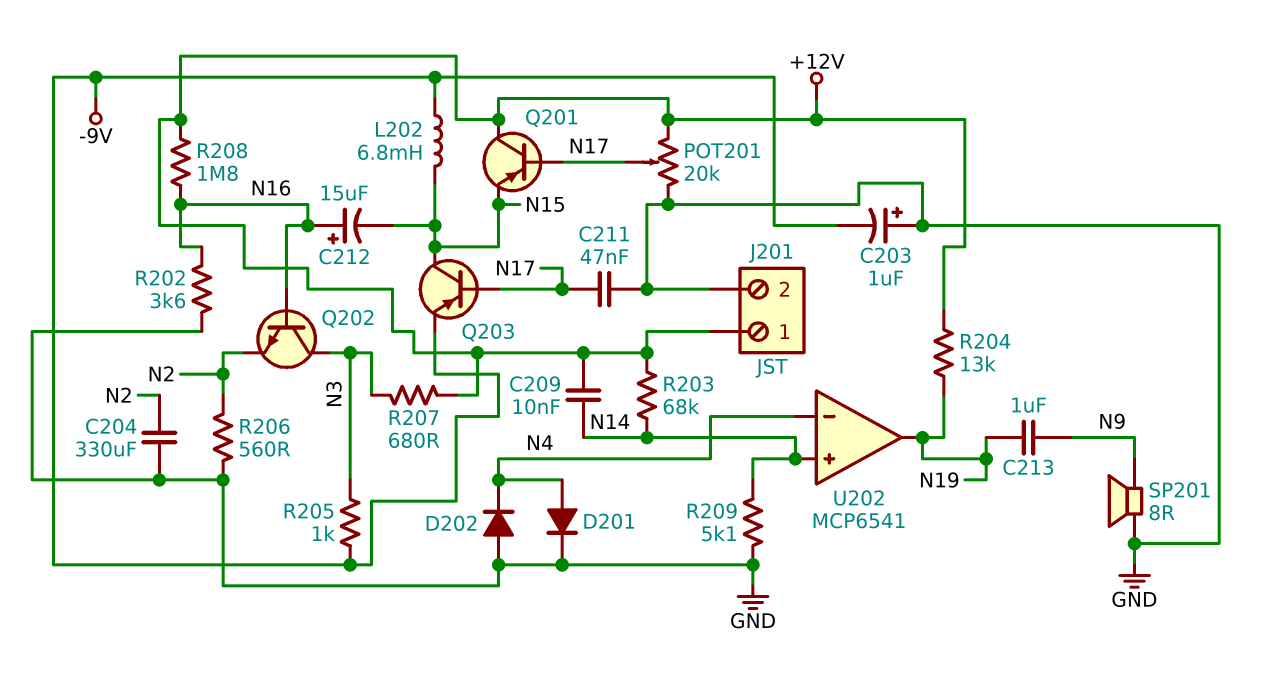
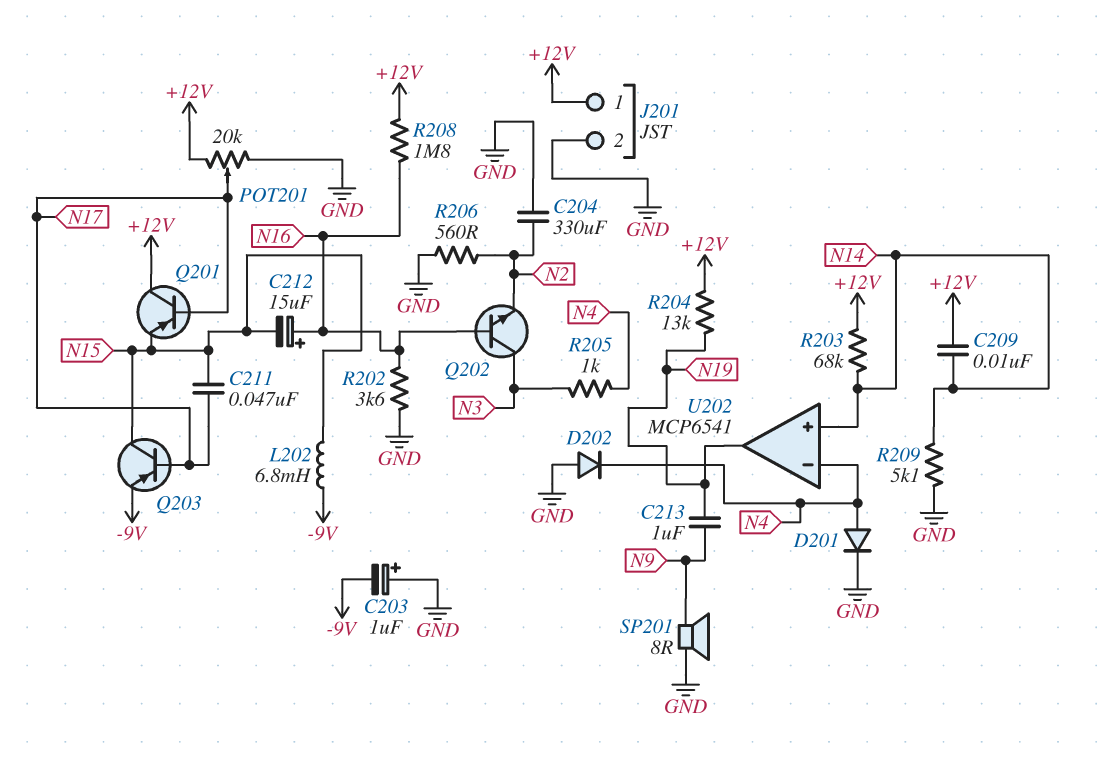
C211: 47nF (GND, N17) -> 47nF (N15, N17)
R205: 1k (-9V, N3) -> 1k (N3, N4)
R207: 680 (+12V, N3) -> none

